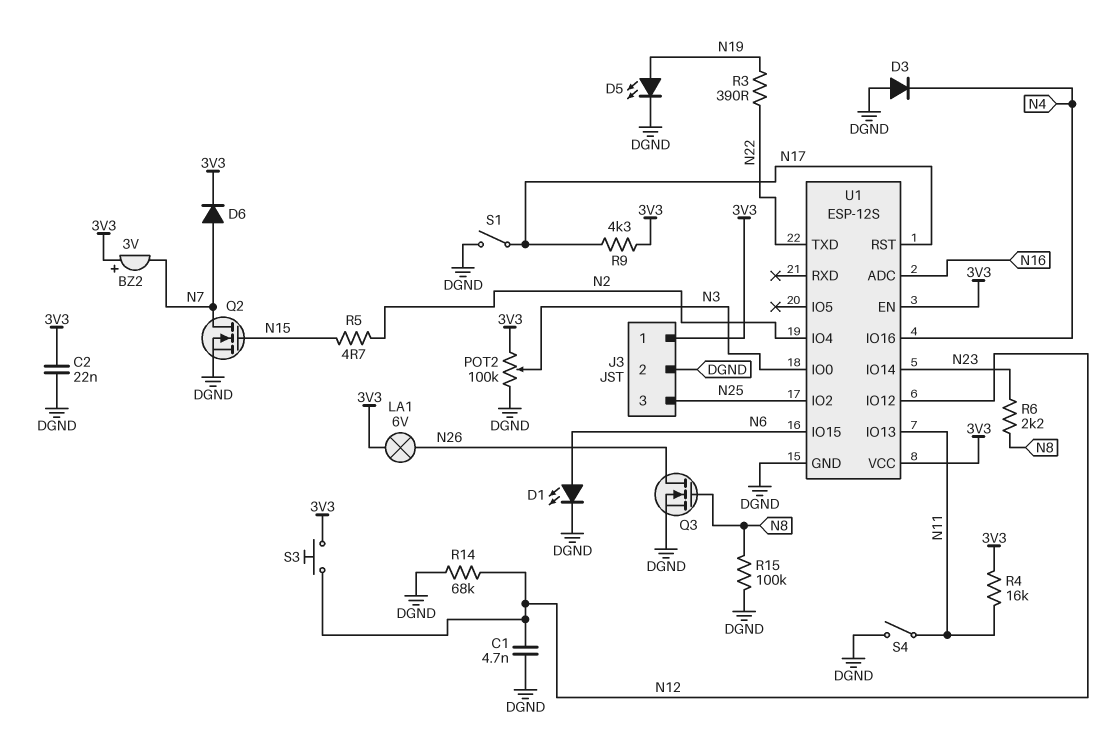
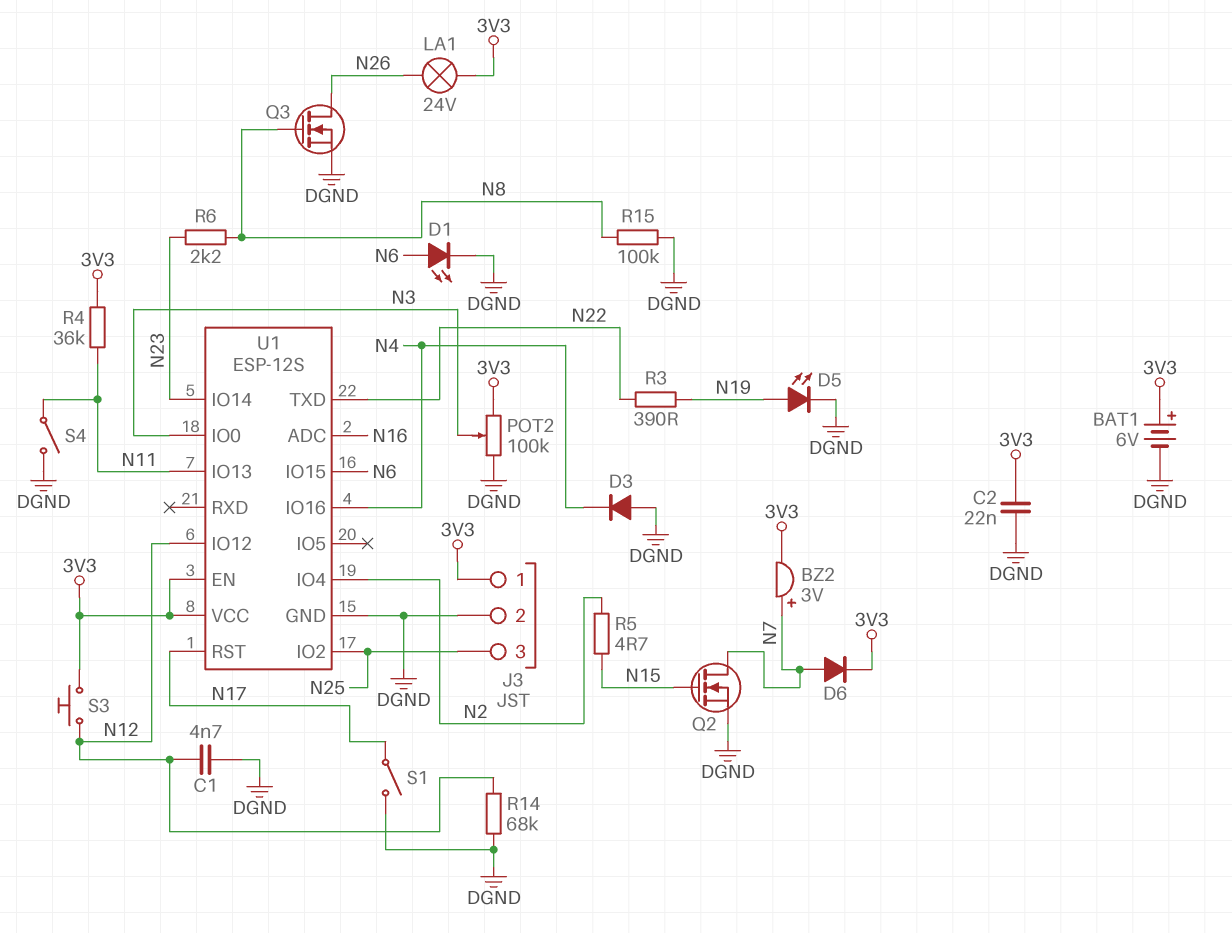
BAT1: none -> 6V (plus 3V3, minus DGND)
BZ2: buzzer 3V (plus 3V3, minus N7) -> buzzer 3V (plus N7, minus 3V3)
LA1: lamp 6V (3V3, N26) -> lamp 24V (3V3, N26)
R4: 16k (3V3, N11) -> 36k (3V3, N11)
R9: 4.3k (3V3, N17) -> none

